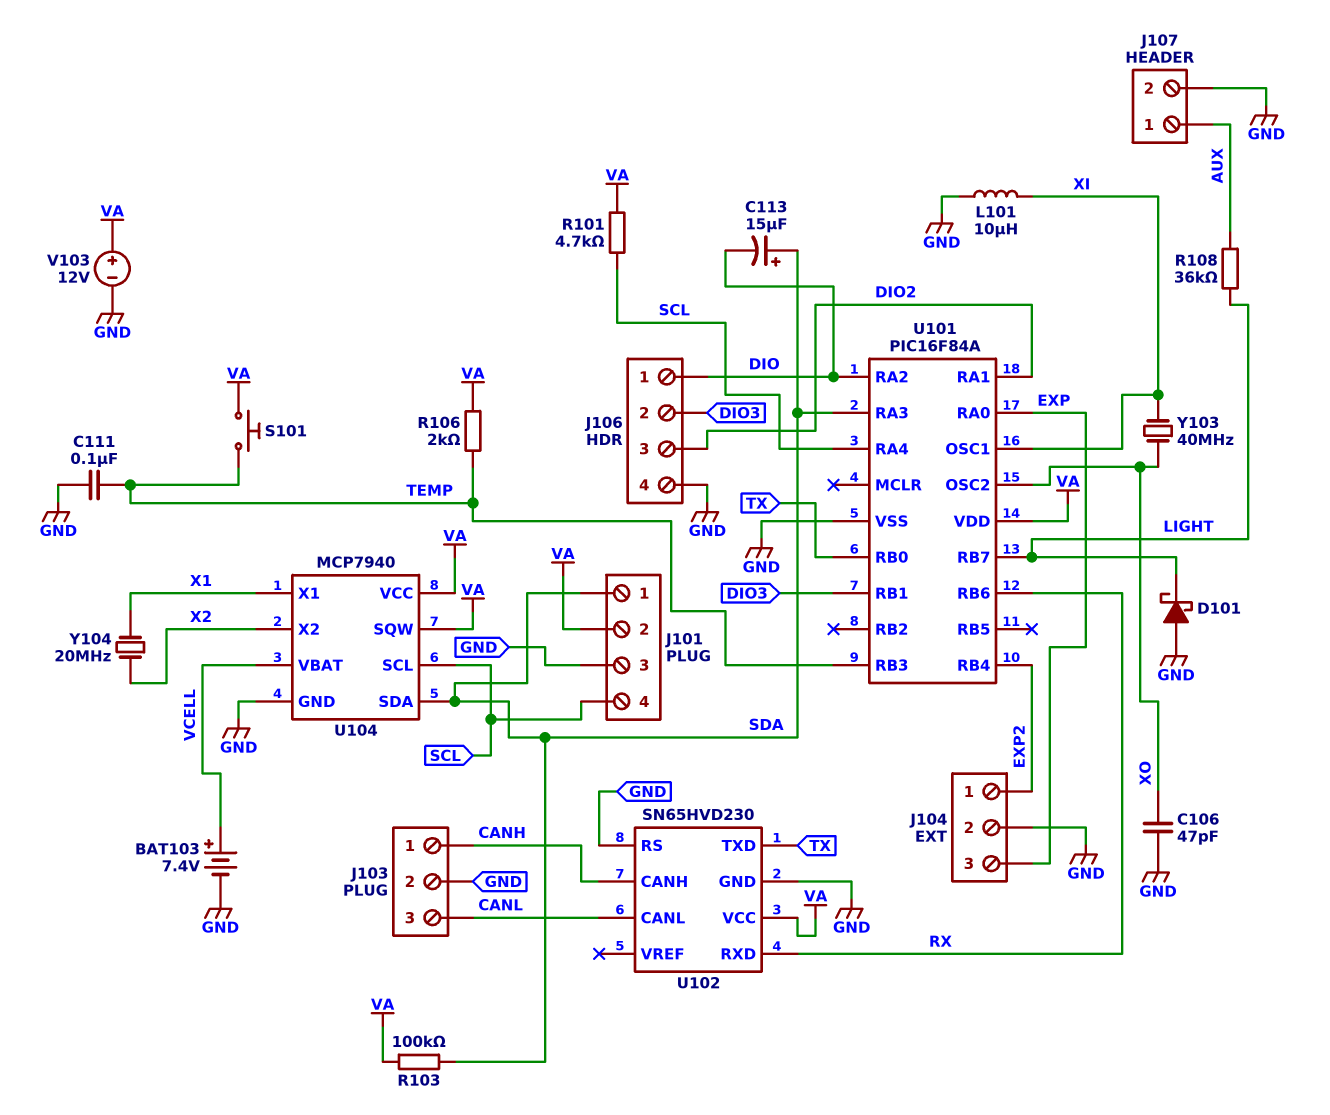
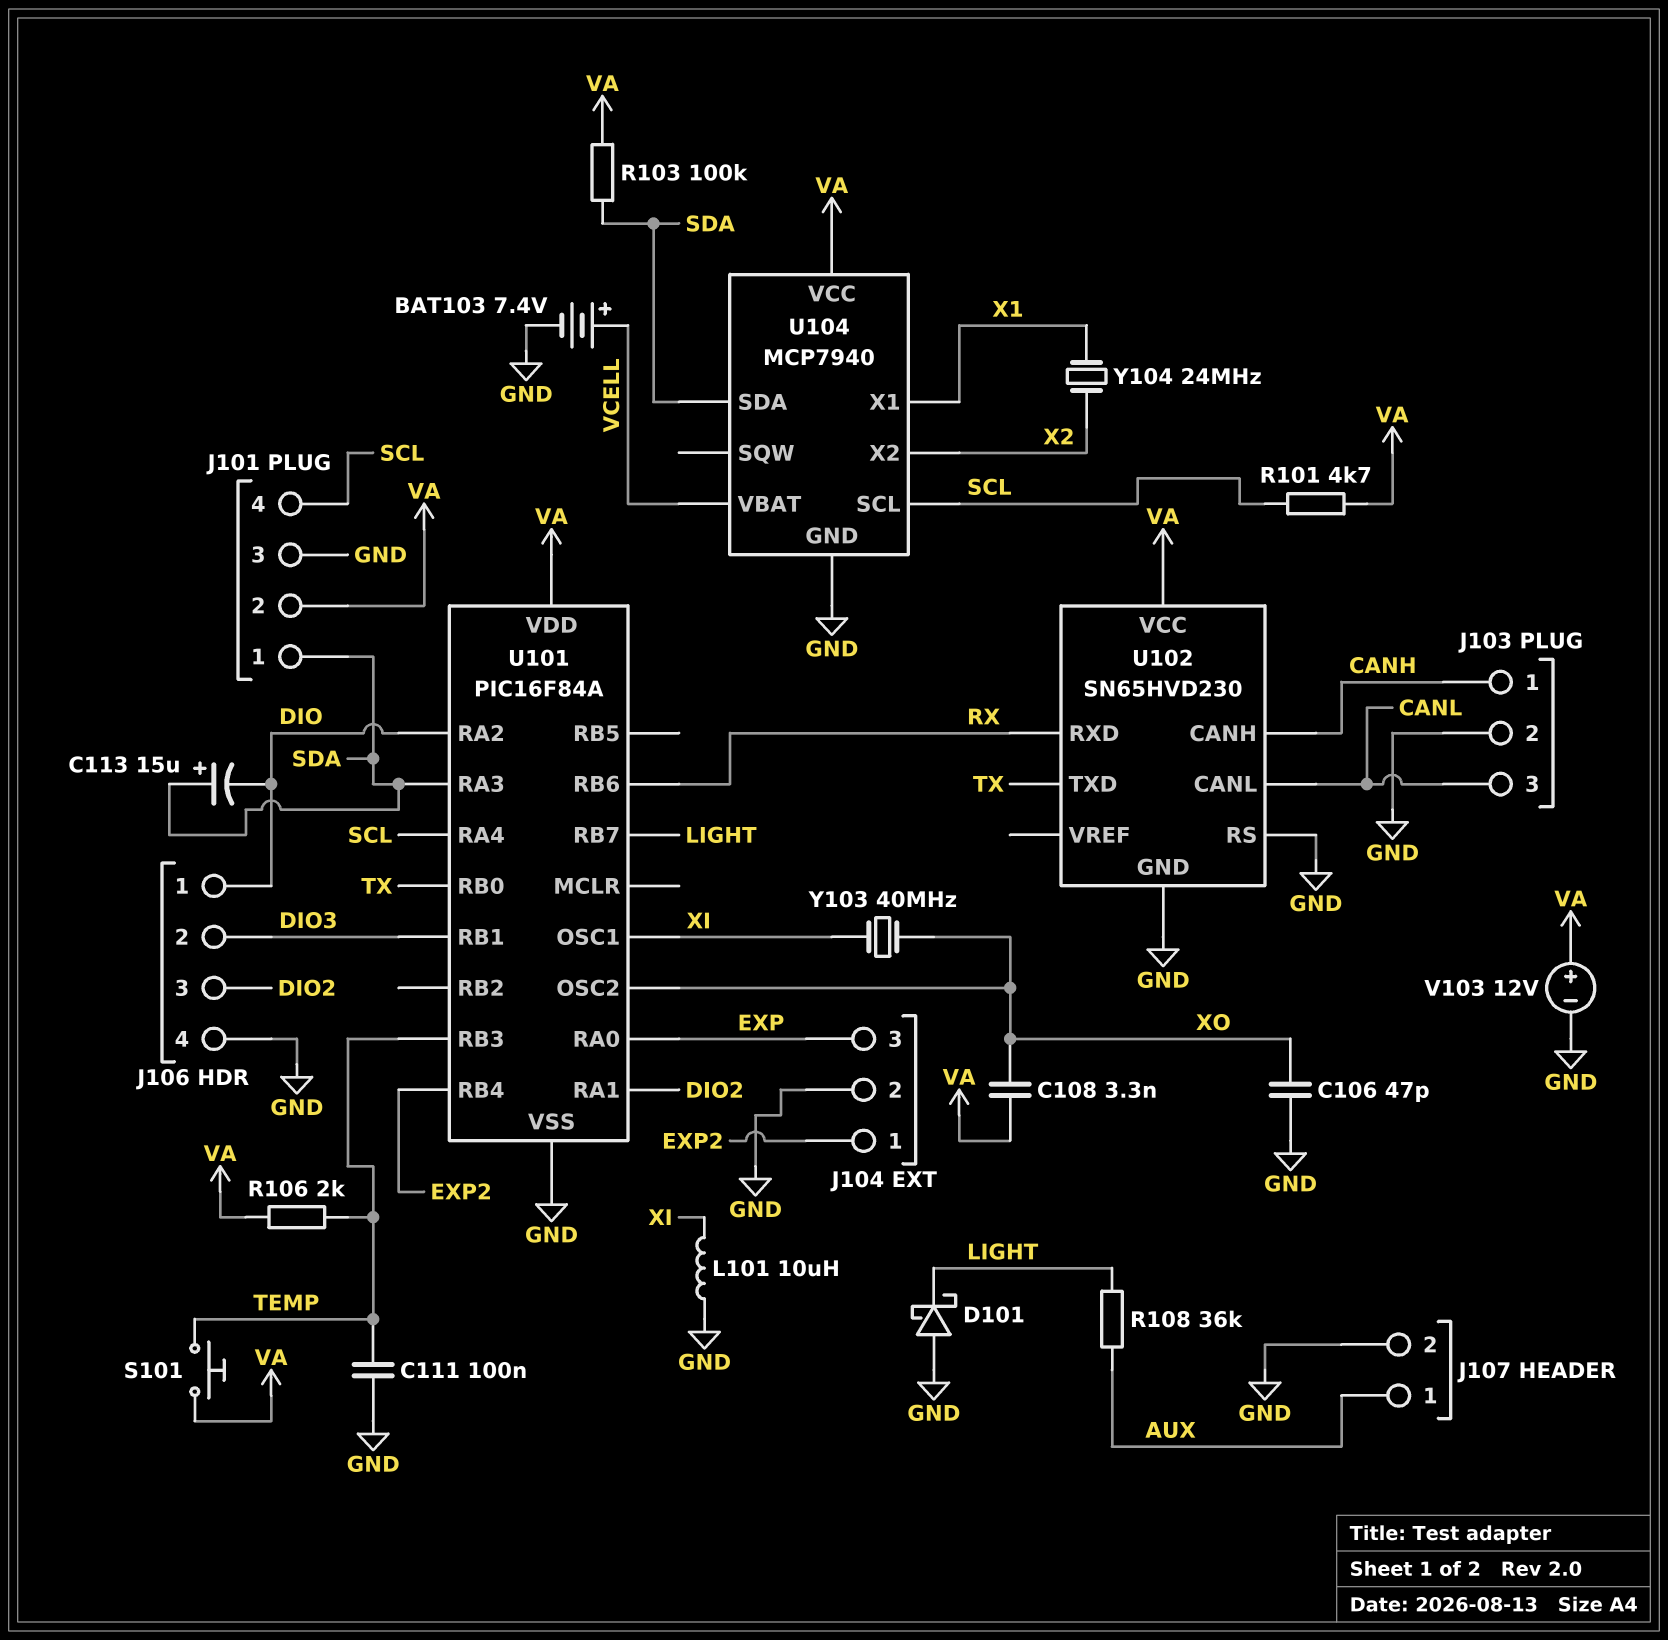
C108: none -> 3.3nF (VA, XO)
U104 pin SQW: VA -> none
Y104: 20MHz (X1, X2) -> 24MHz (X1, X2)

